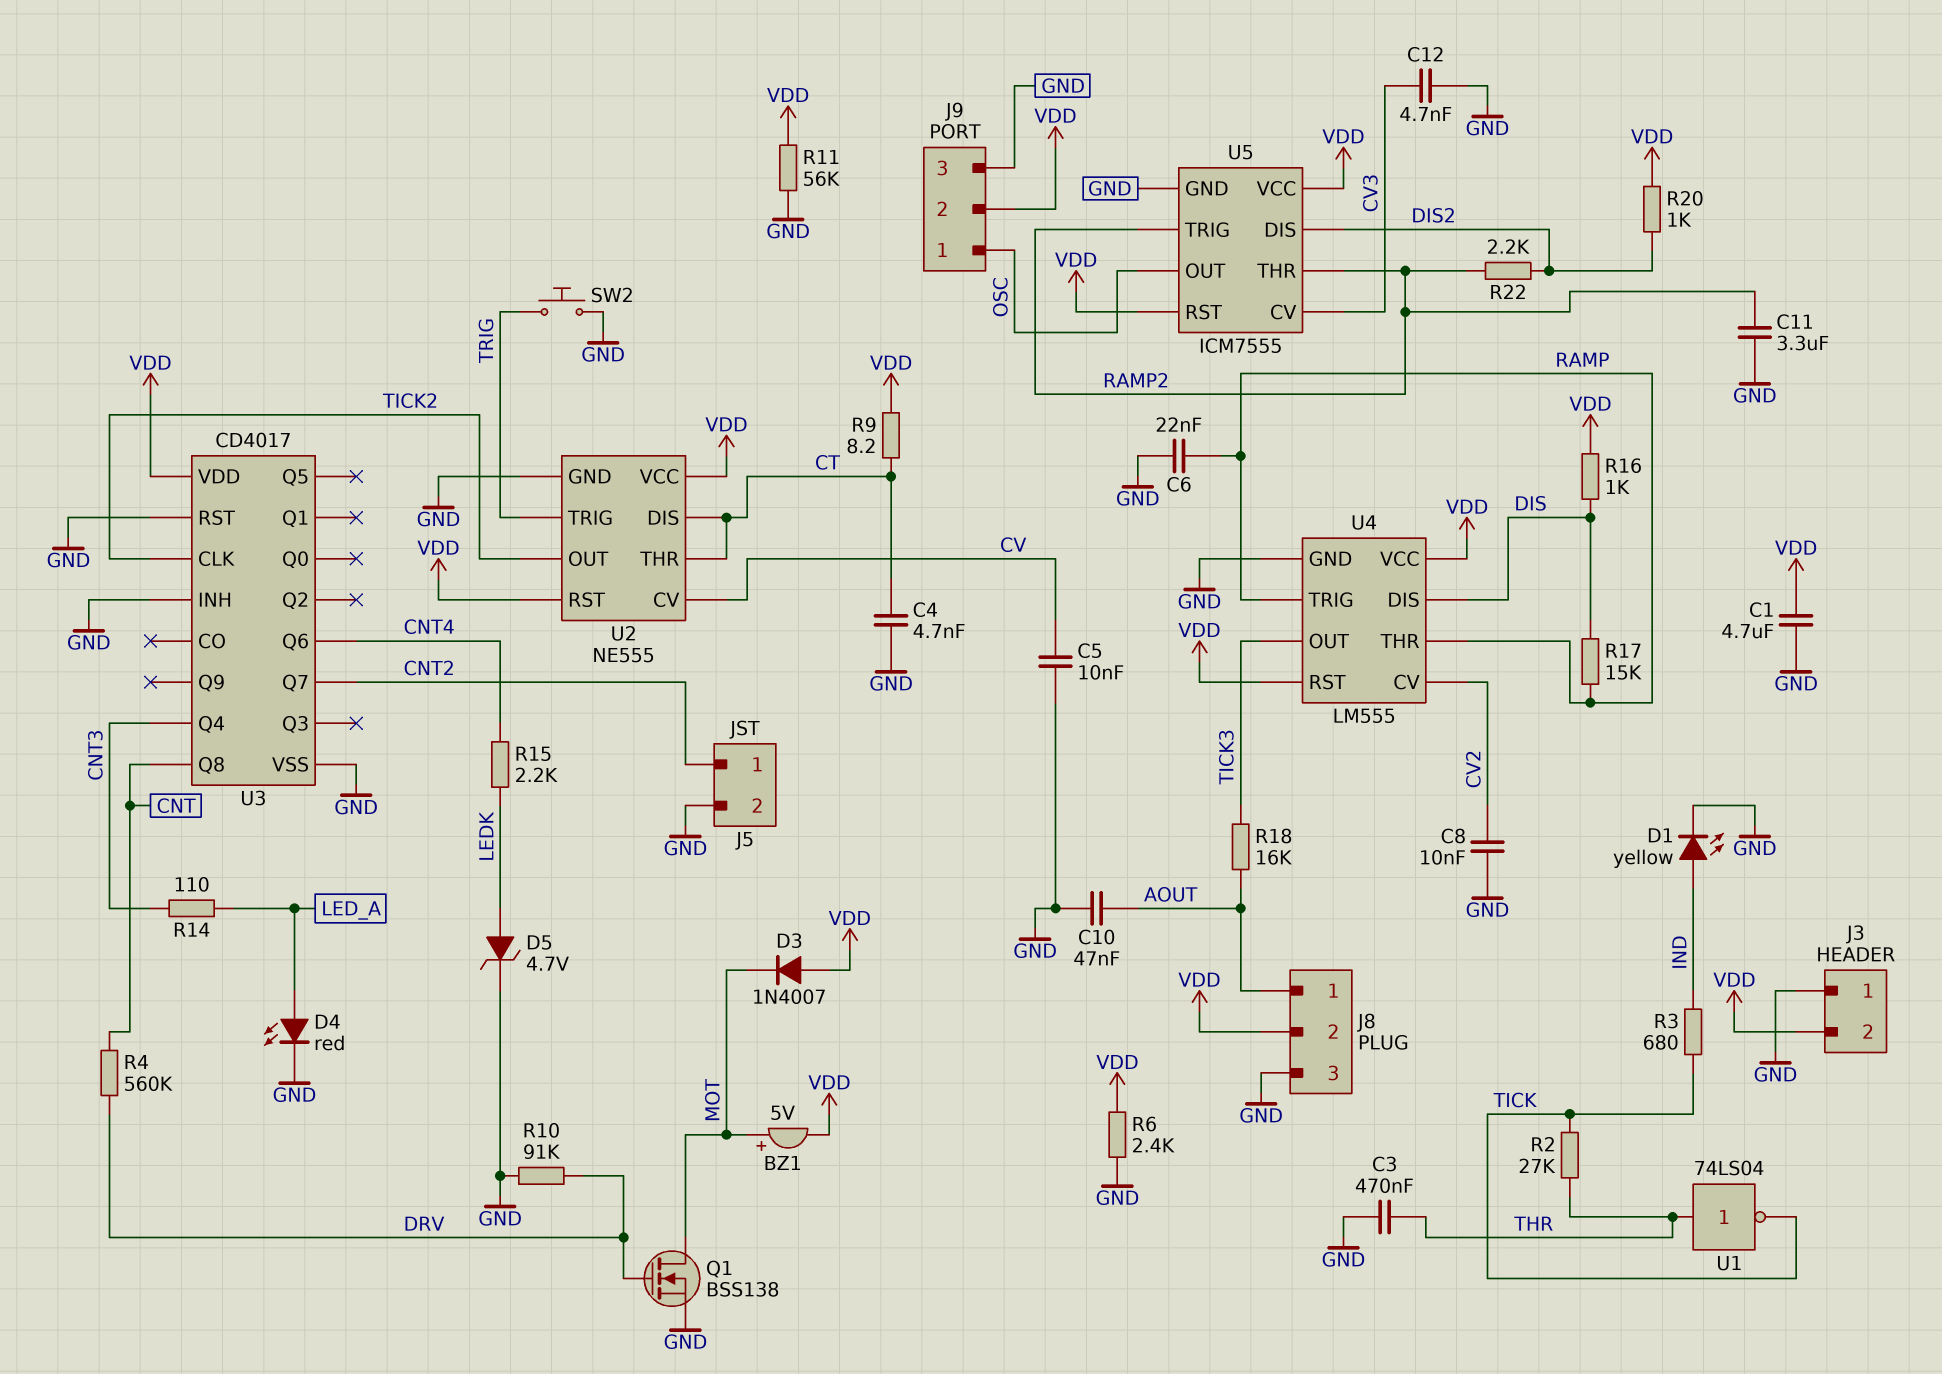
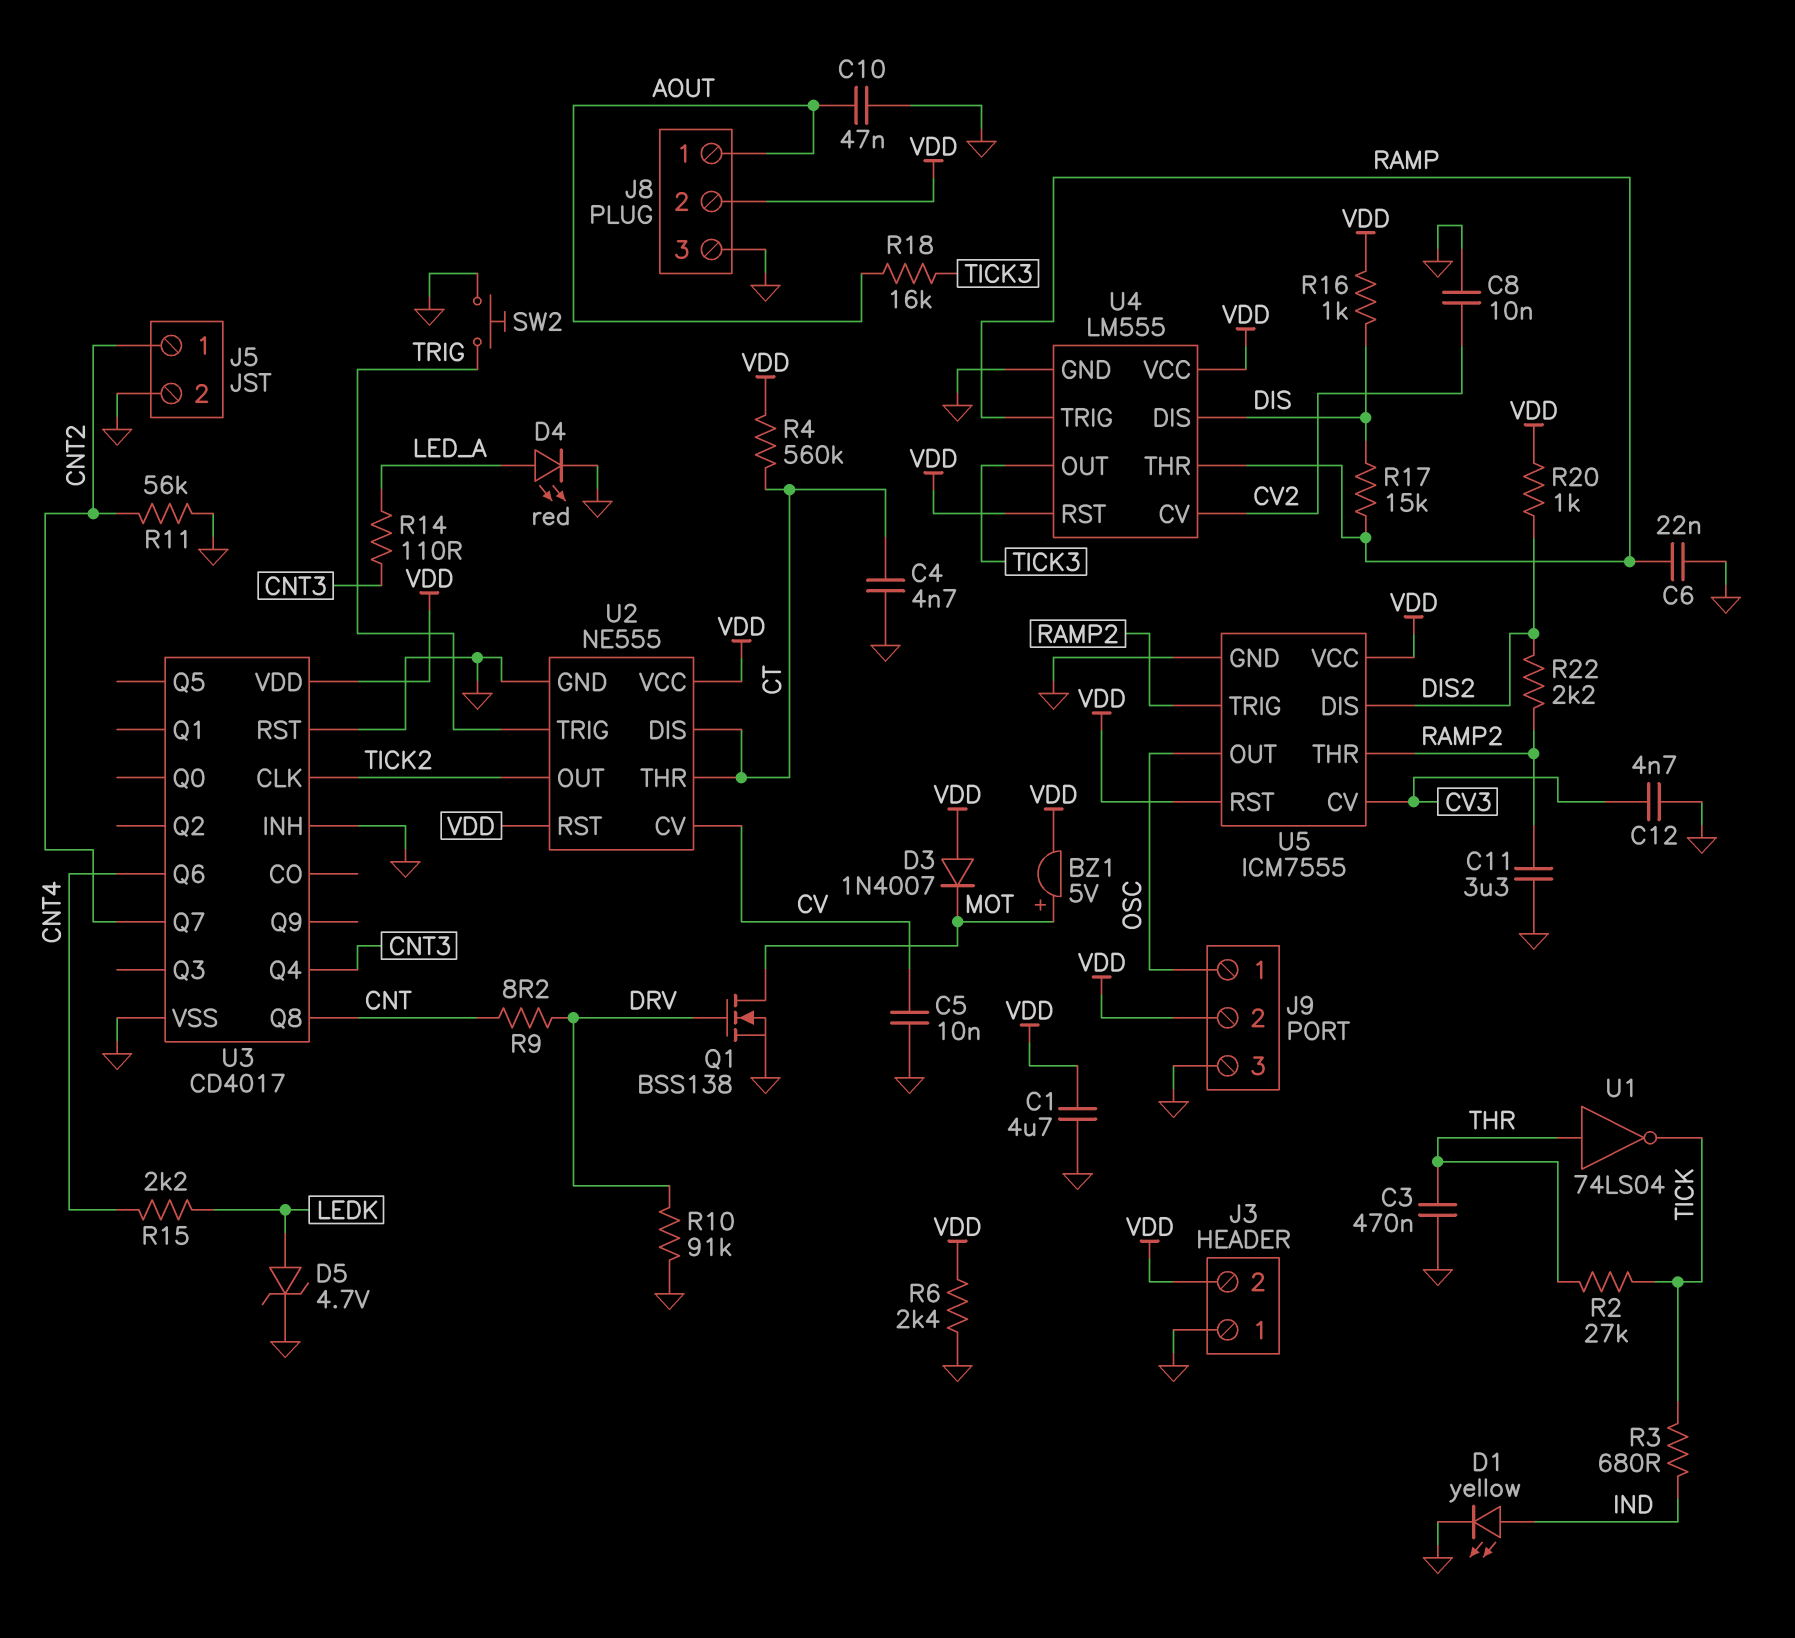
R4: 560k (CNT, DRV) -> 560k (CT, VDD)
R9: 8.2 (CT, VDD) -> 8.2 (CNT, DRV)
R11: 56k (GND, VDD) -> 56k (CNT2, GND)

